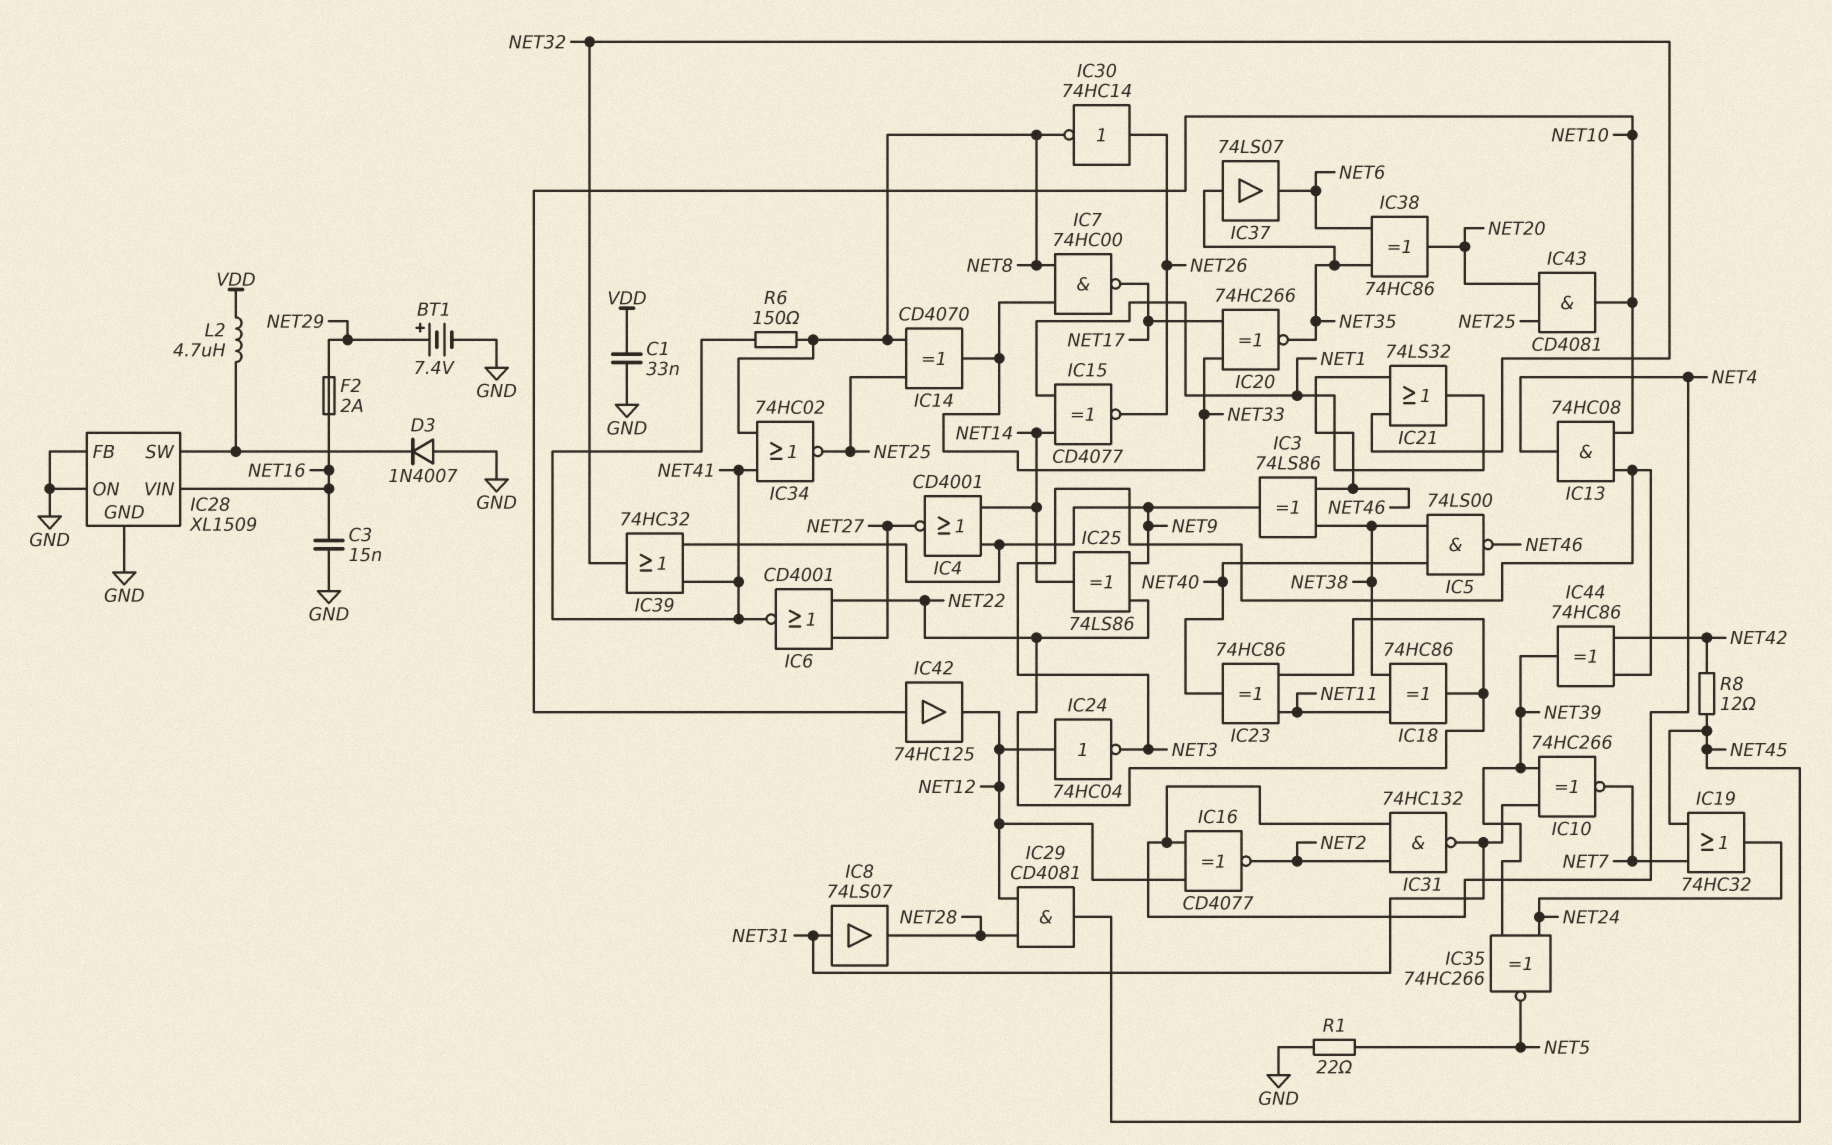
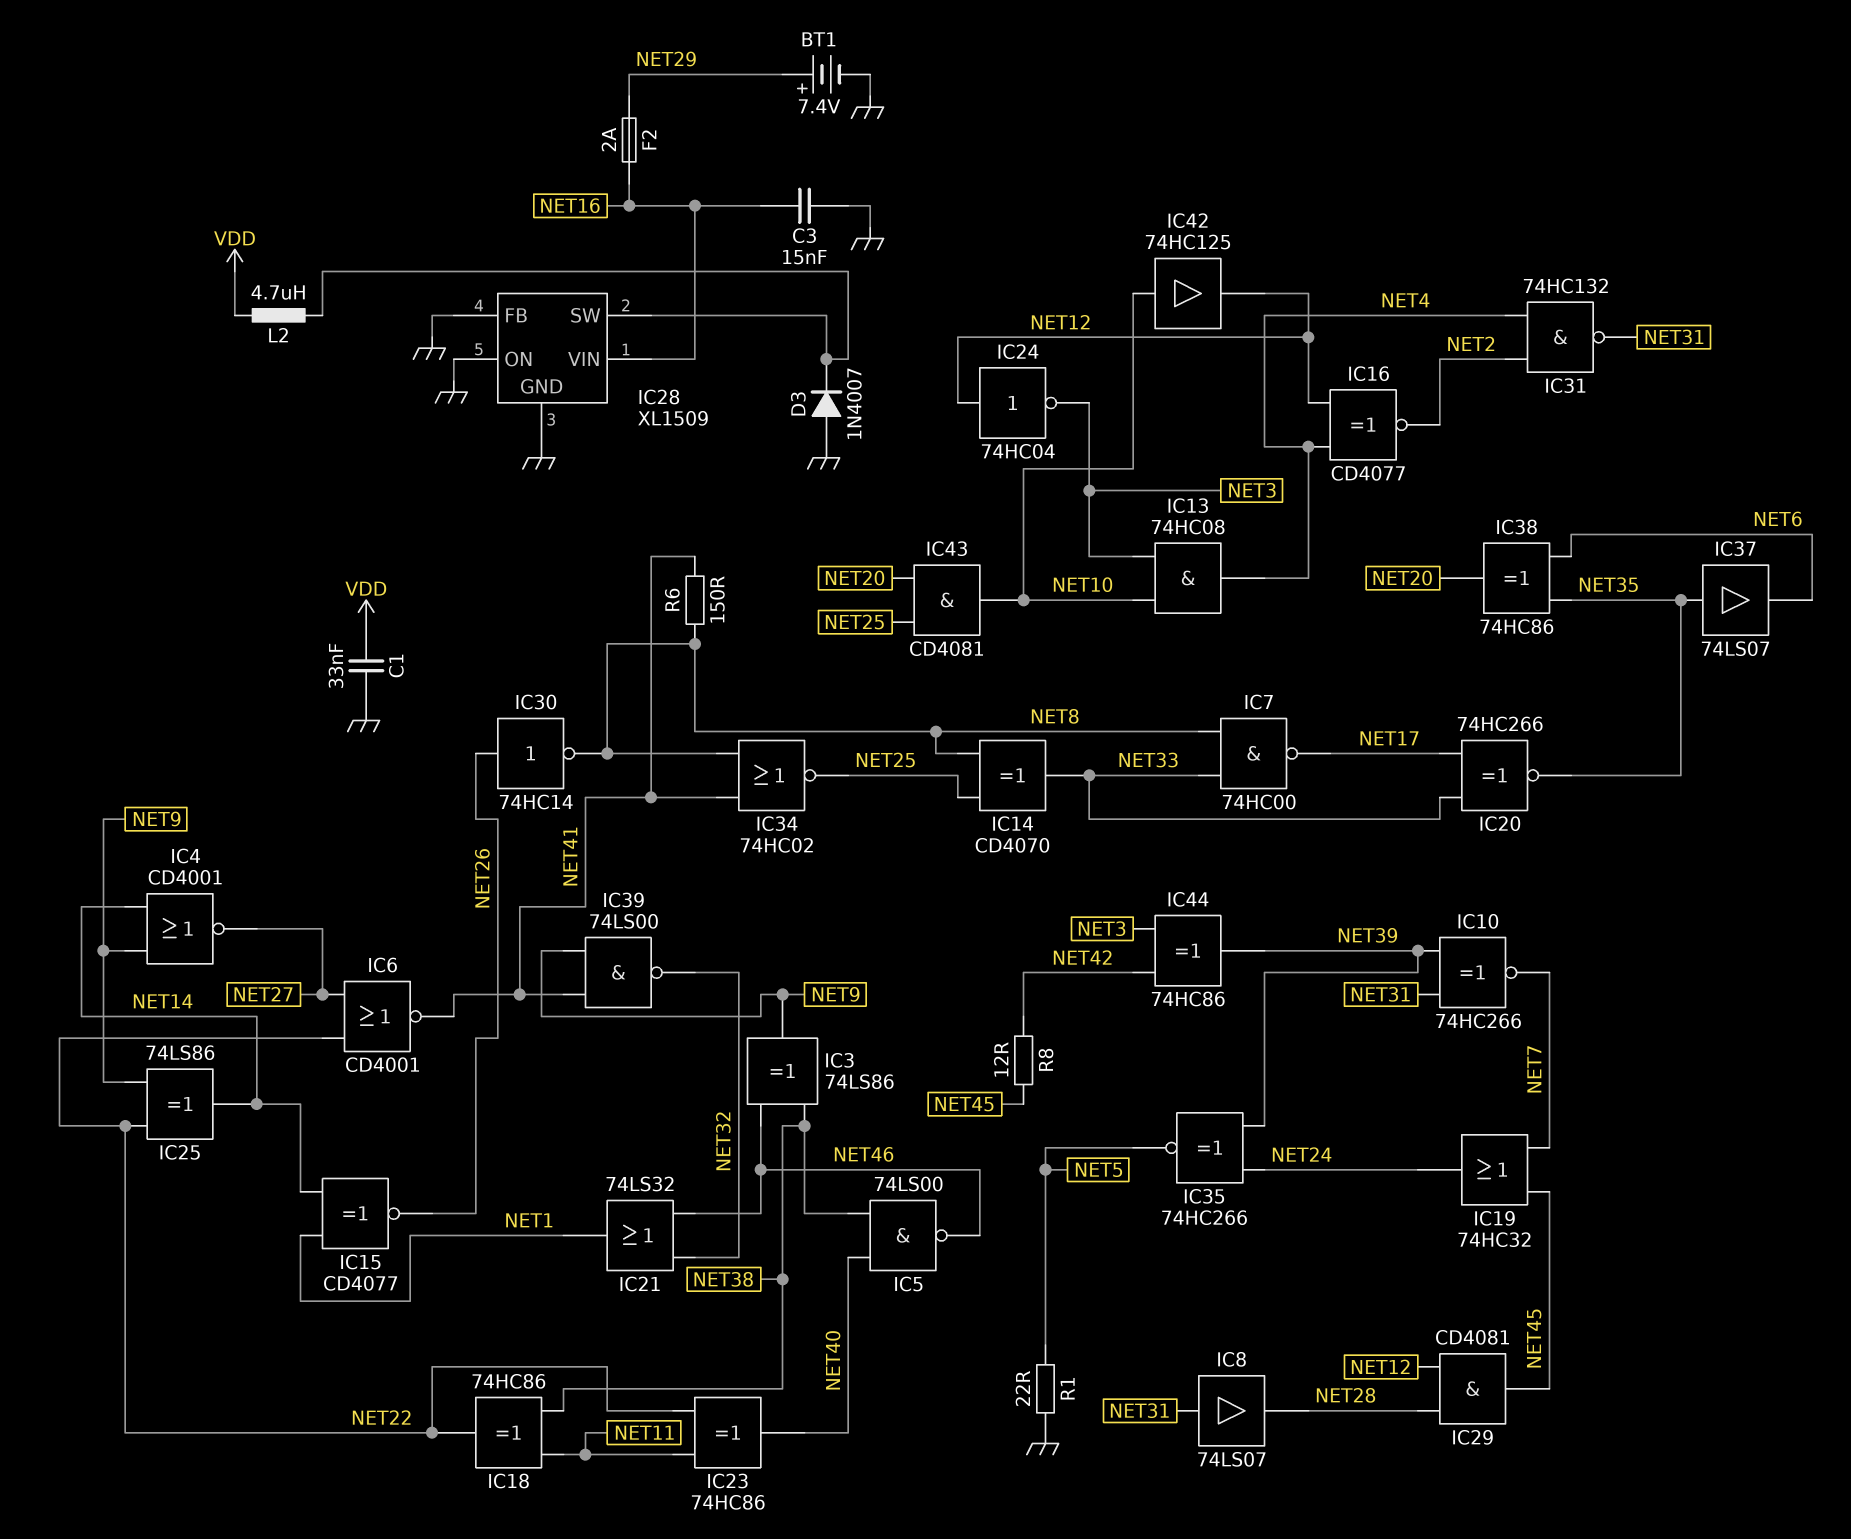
IC39: OR 74HC32 (in NET9, in NET41, out NET32) -> NAND 74LS00 (in NET9, in NET41, out NET32)

